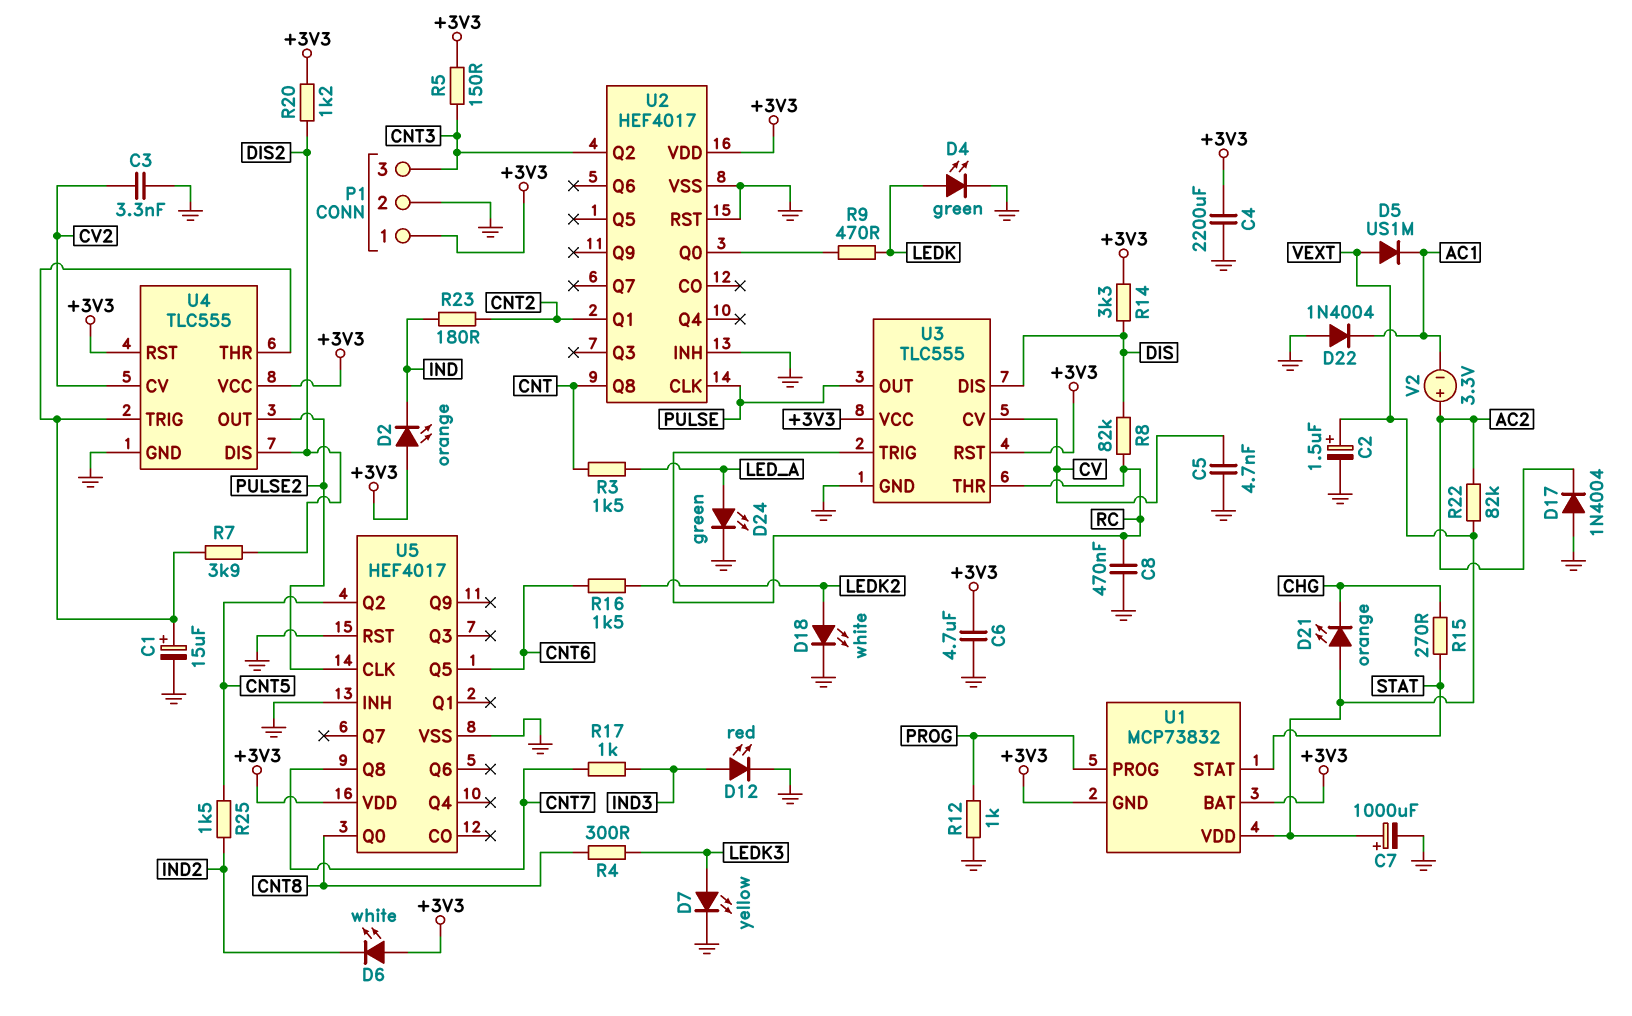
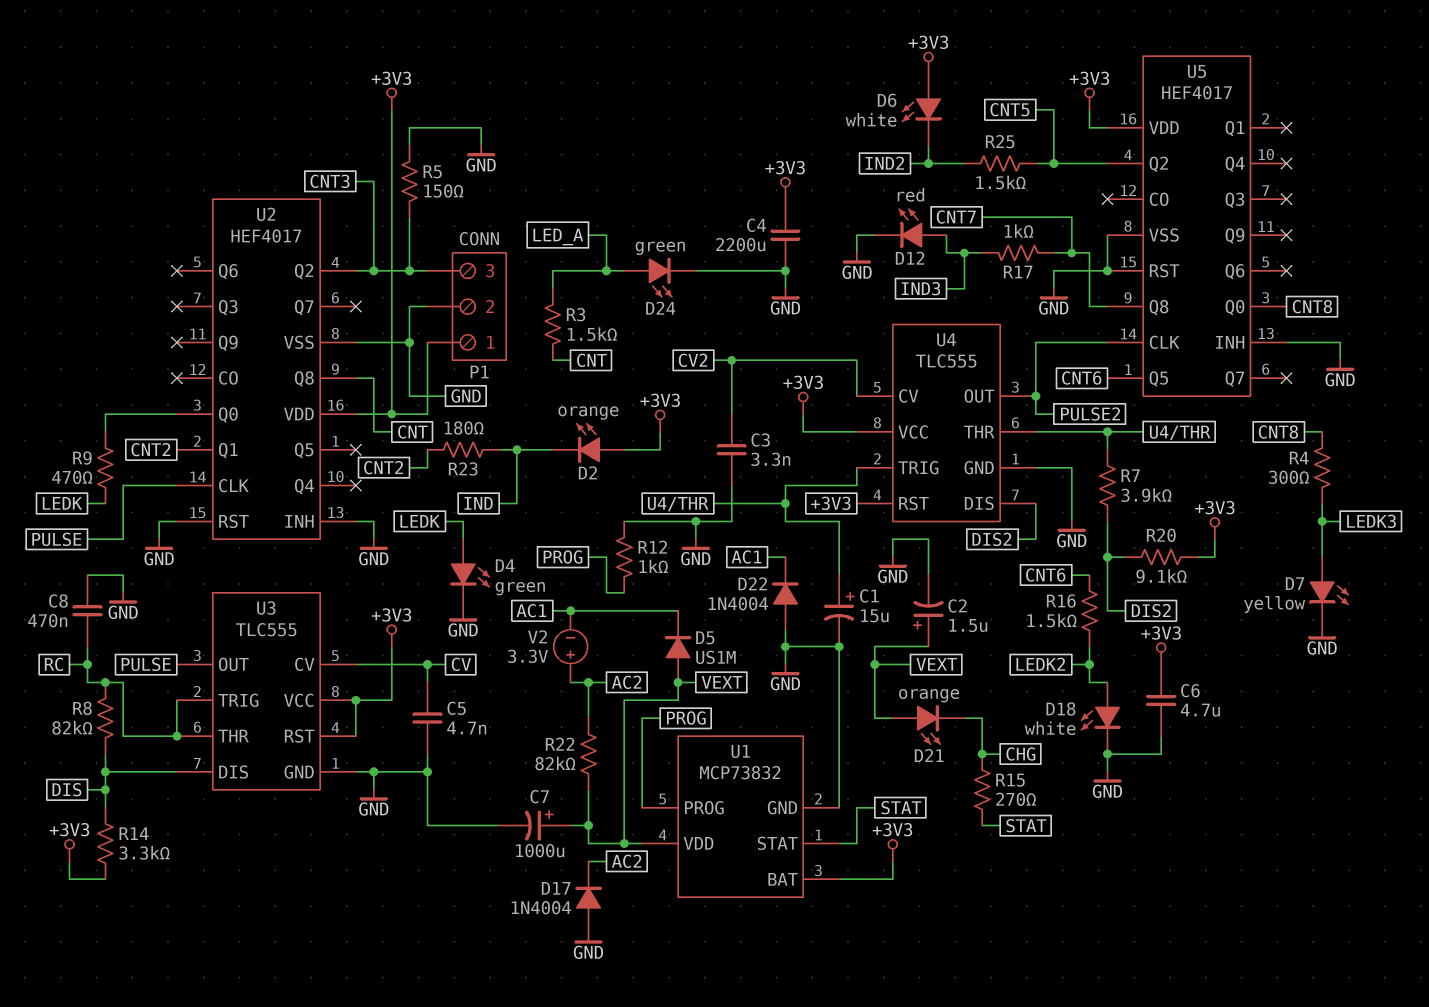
R5: 150 (+3V3, CNT3) -> 150 (CNT3, GND)
R20: 1.2k (+3V3, DIS2) -> 9.1k (+3V3, DIS2)
U1 pin GND: +3V3 -> GND

